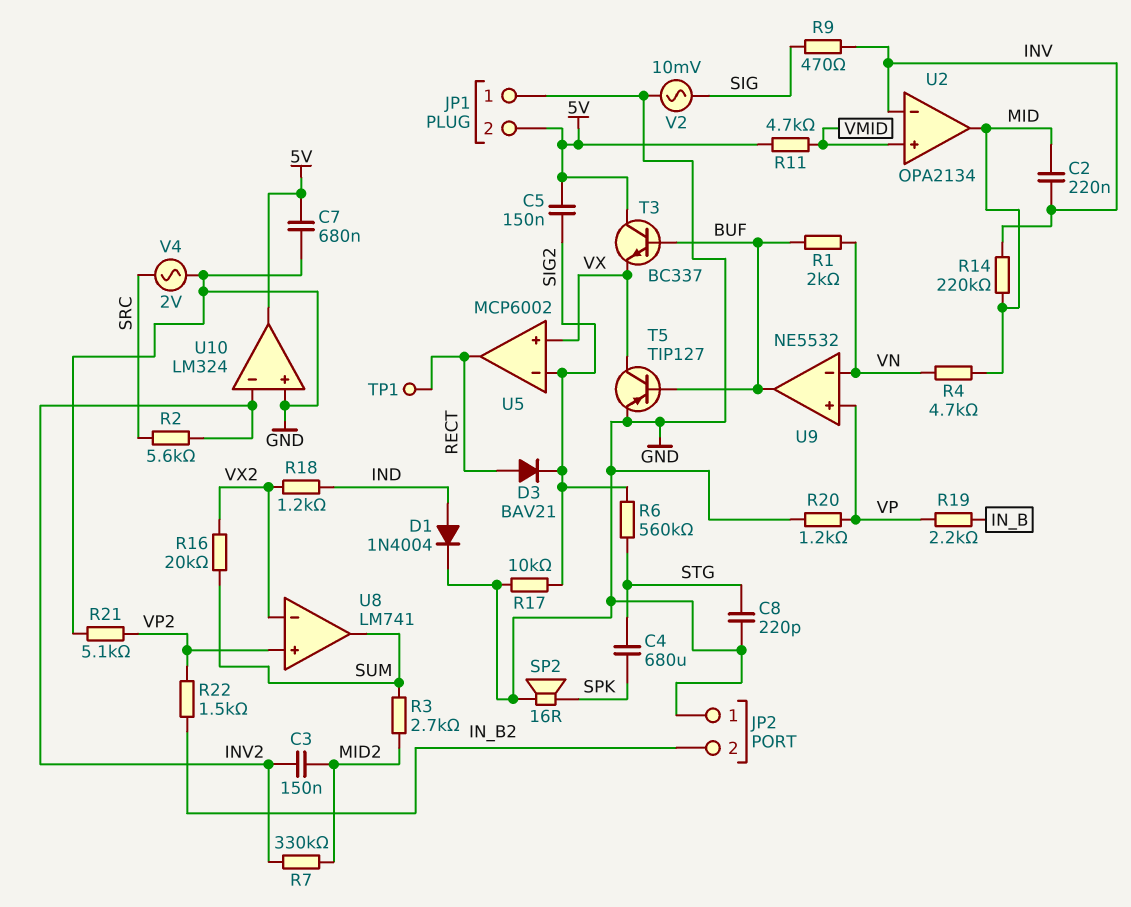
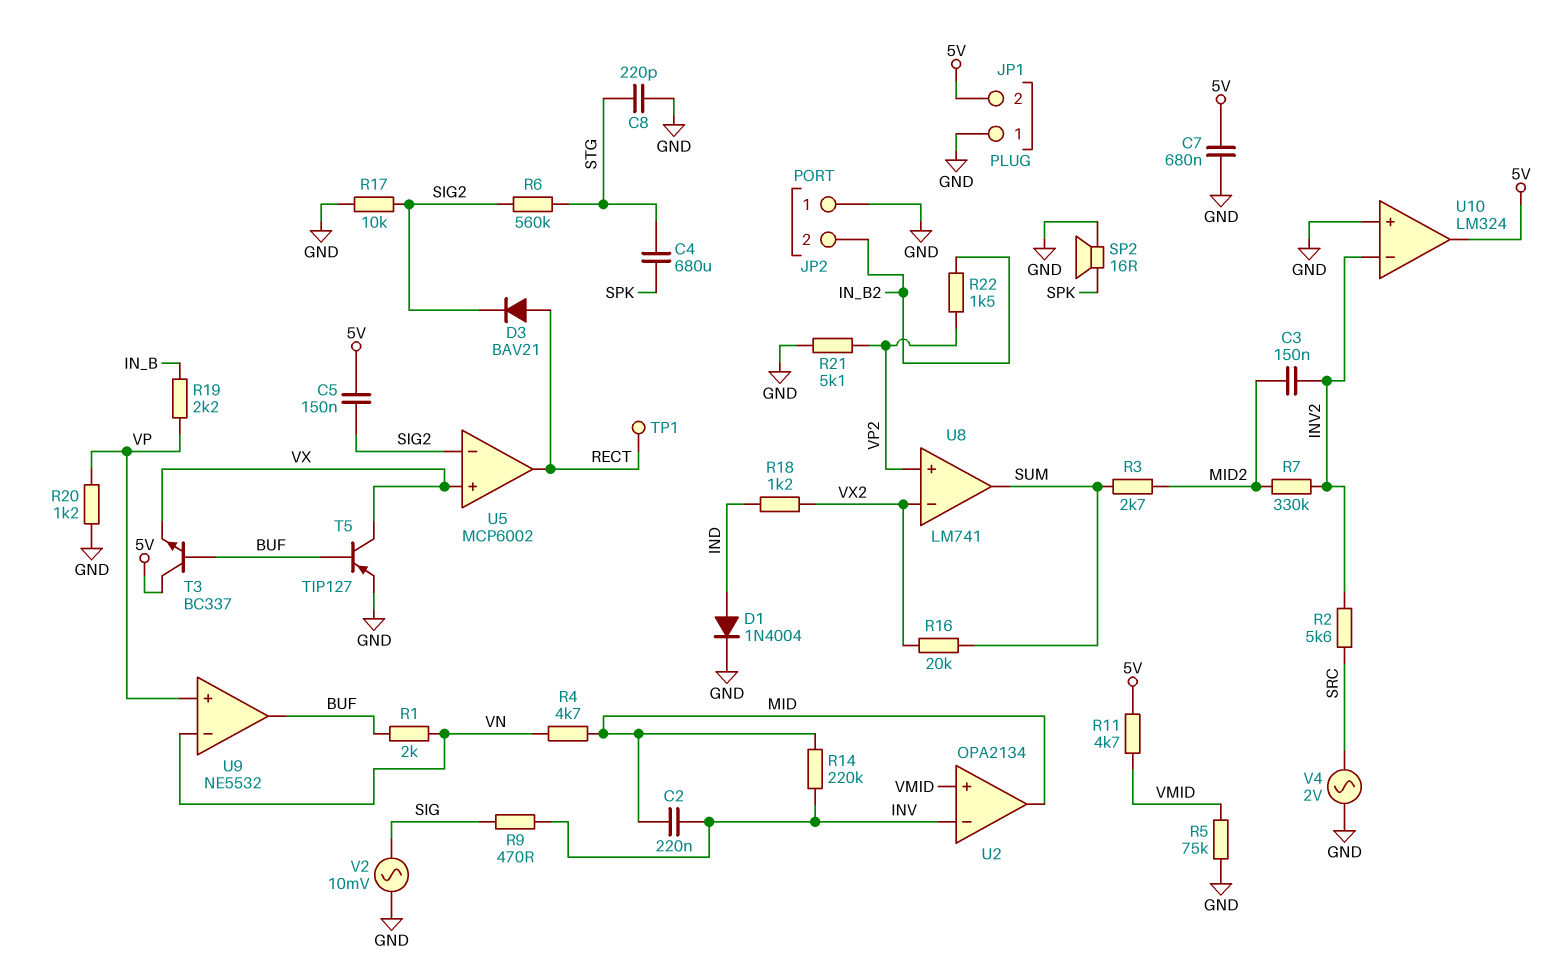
R5: none -> 75k (GND, VMID)

